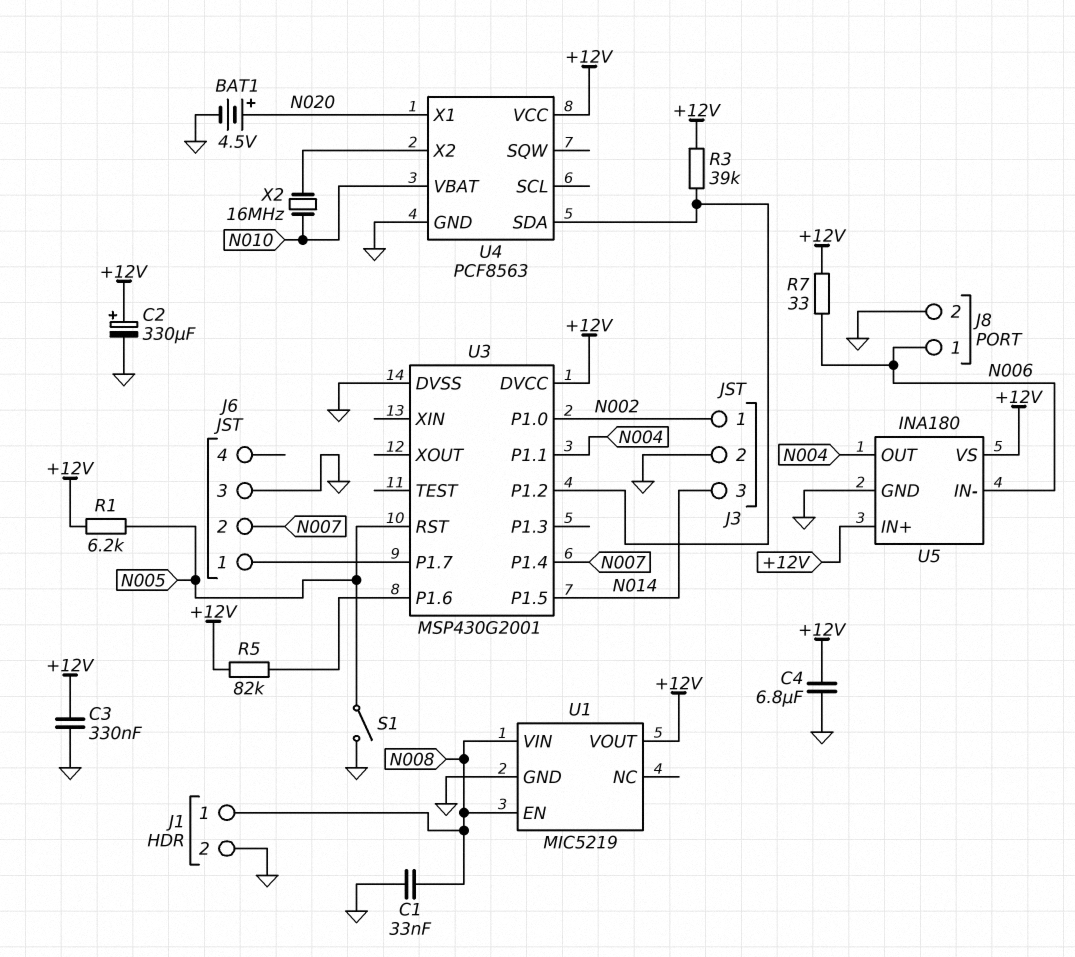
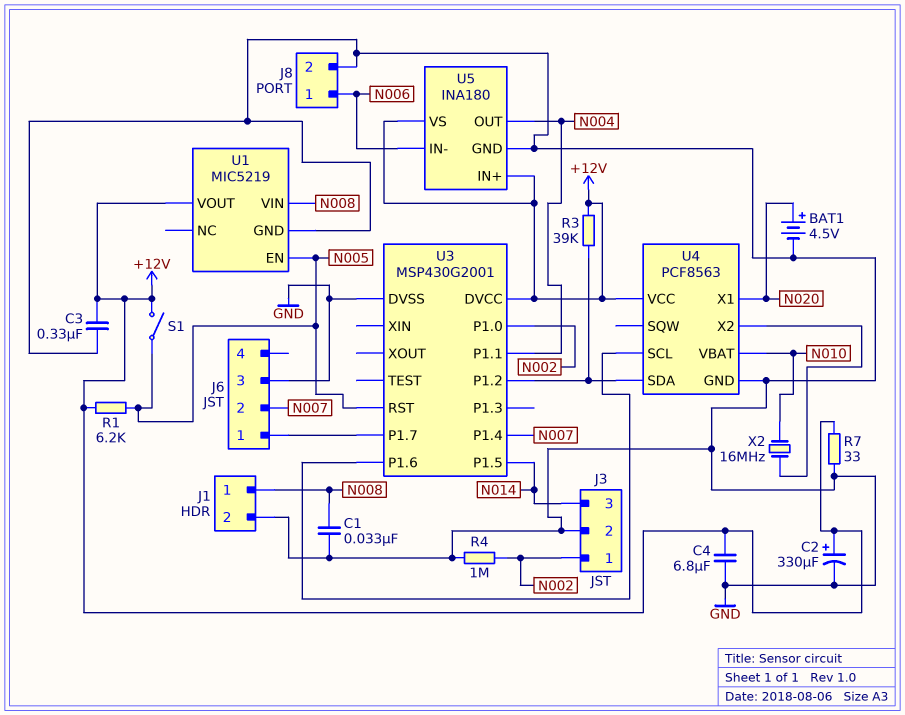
R4: none -> 1M (GND, N002)
R5: 82k (+12V, U3/P1.6) -> none
R7: 33 (+12V, N006) -> 33 (+12V, GND)
S1: switch (GND, N005) -> switch (+12V, N005)
U1 pin EN: N008 -> N005
U4 pin SCL: none -> U3/P1.6

